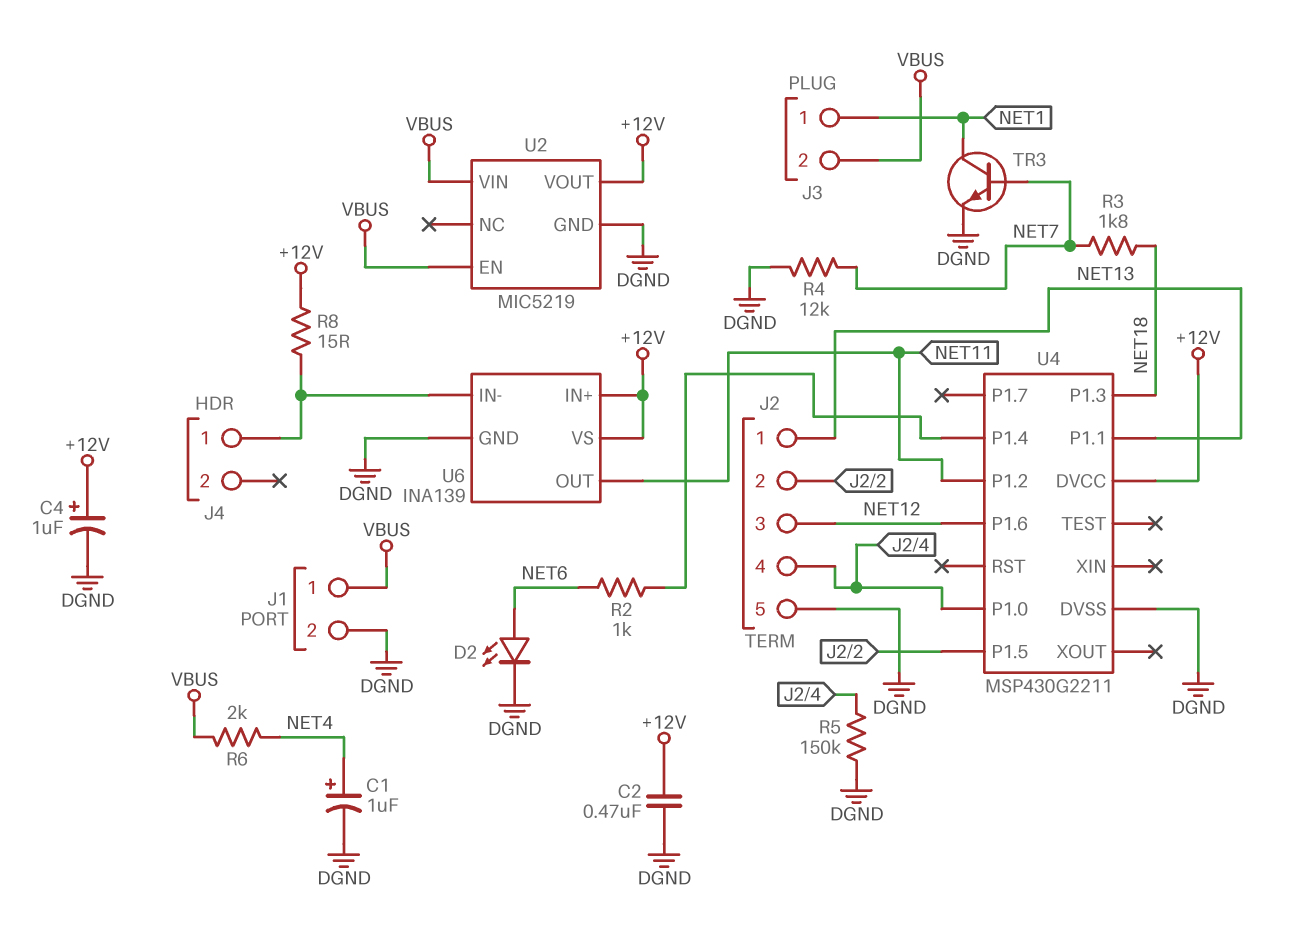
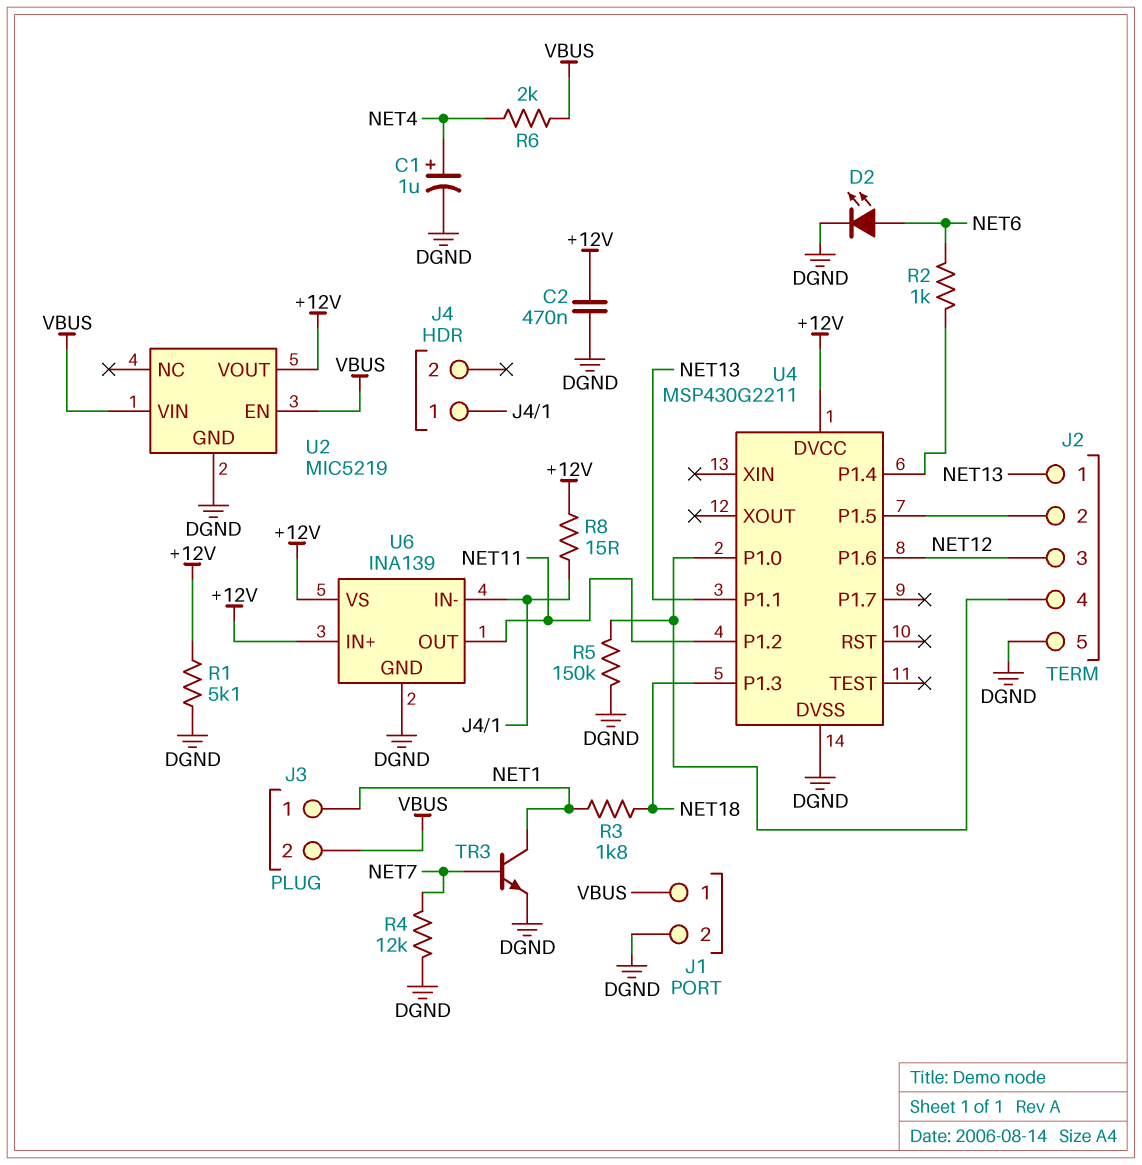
C4: 1uF (plus +12V, minus DGND) -> none
R1: none -> 5.1k (+12V, DGND)
R3: 1.8k (NET7, NET18) -> 1.8k (NET1, NET18)

